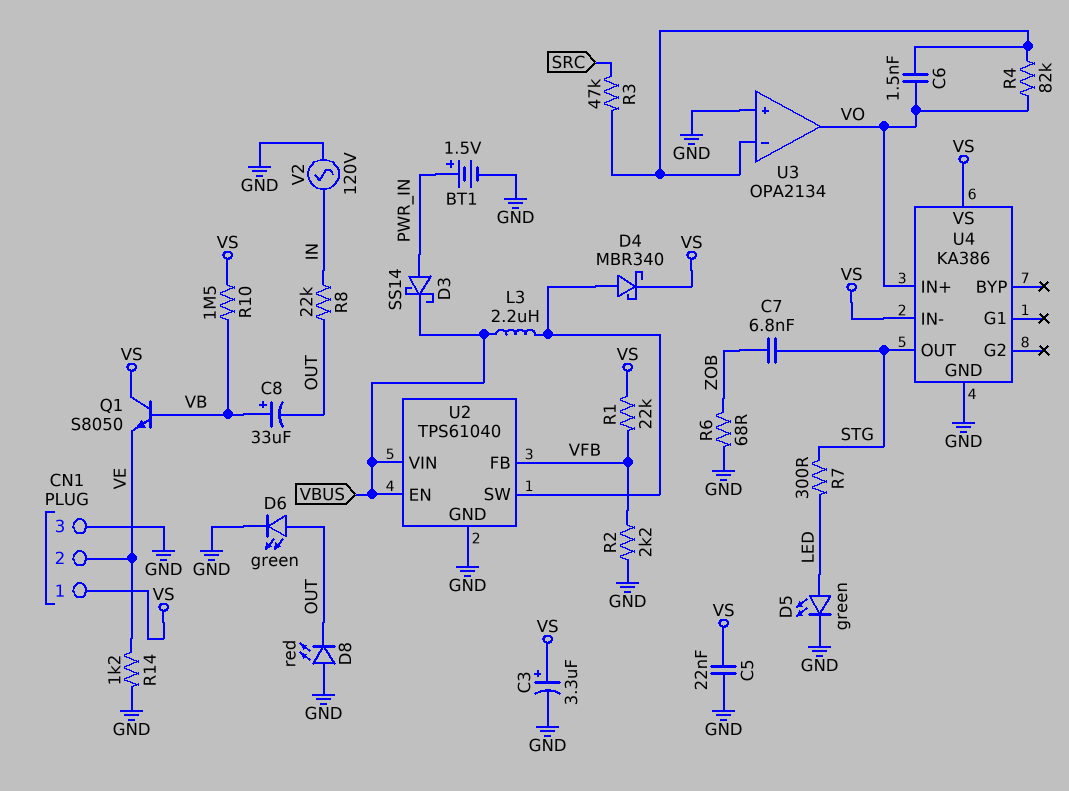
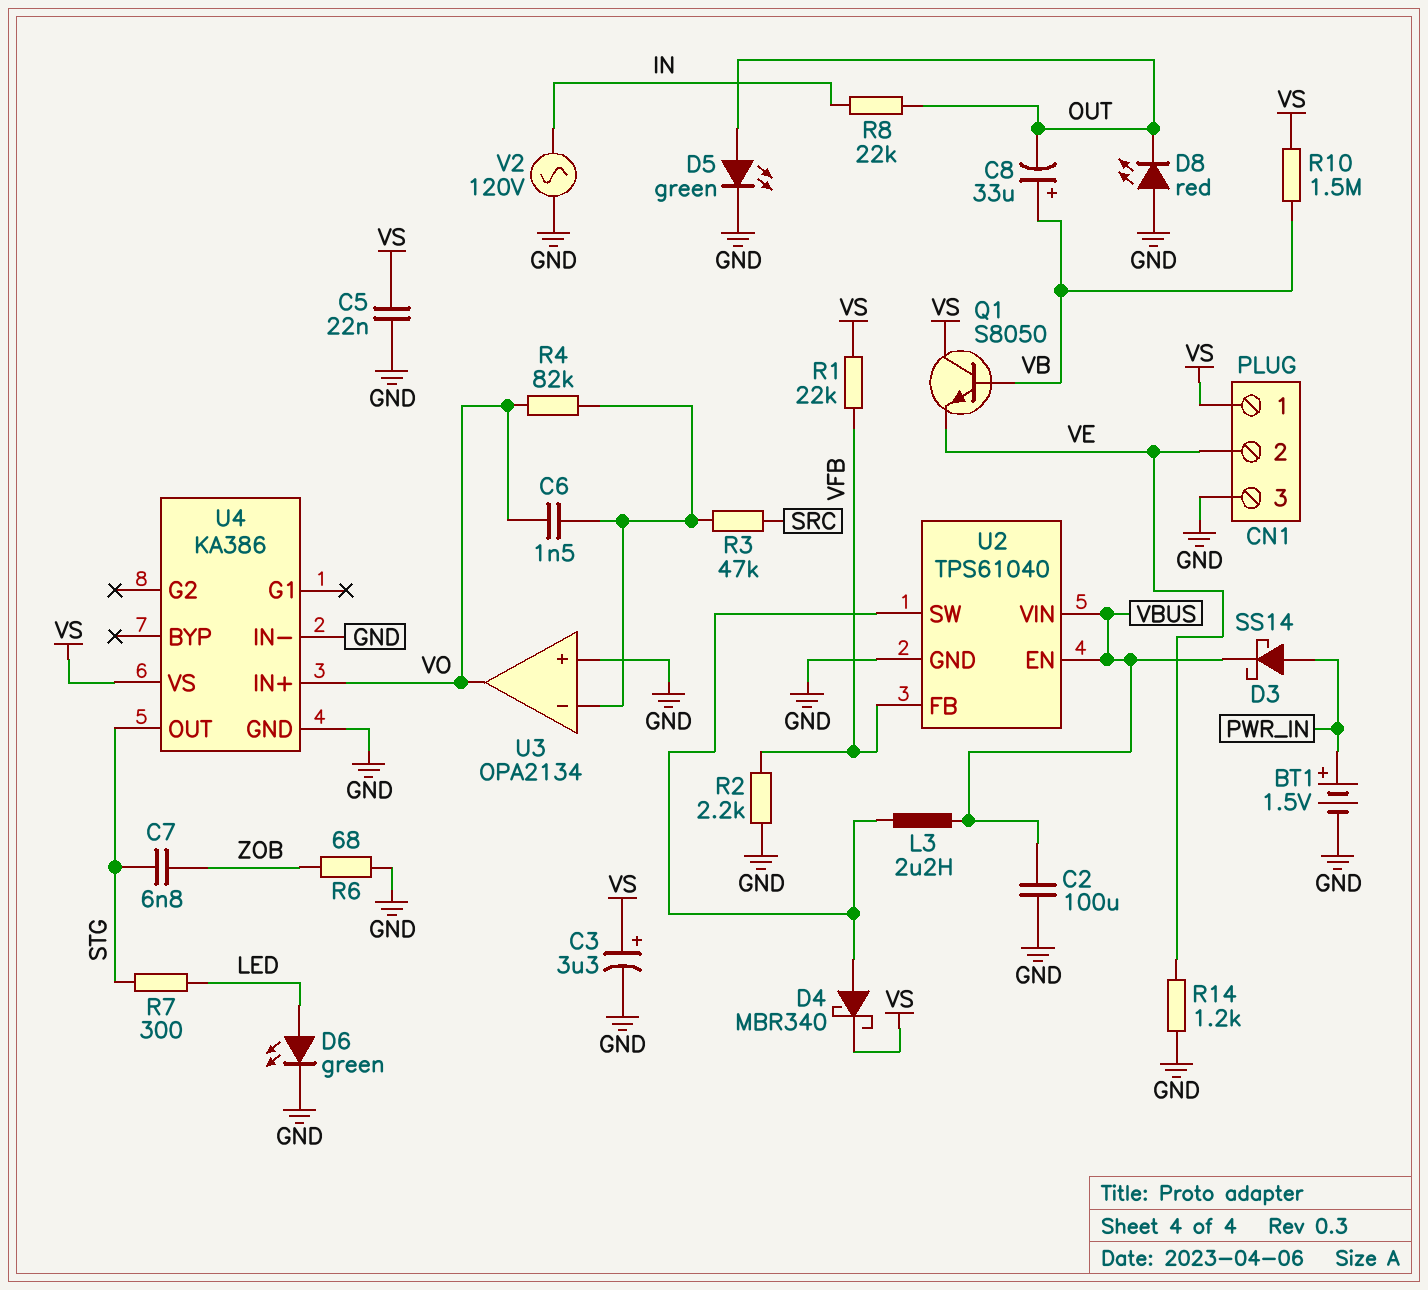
C2: none -> 100uF (GND, VBUS)
D5: LED green (A LED, K GND) -> LED green (A OUT, K GND)
D6: LED green (A OUT, K GND) -> LED green (A LED, K GND)
U4 pin IN-: VS -> GND

